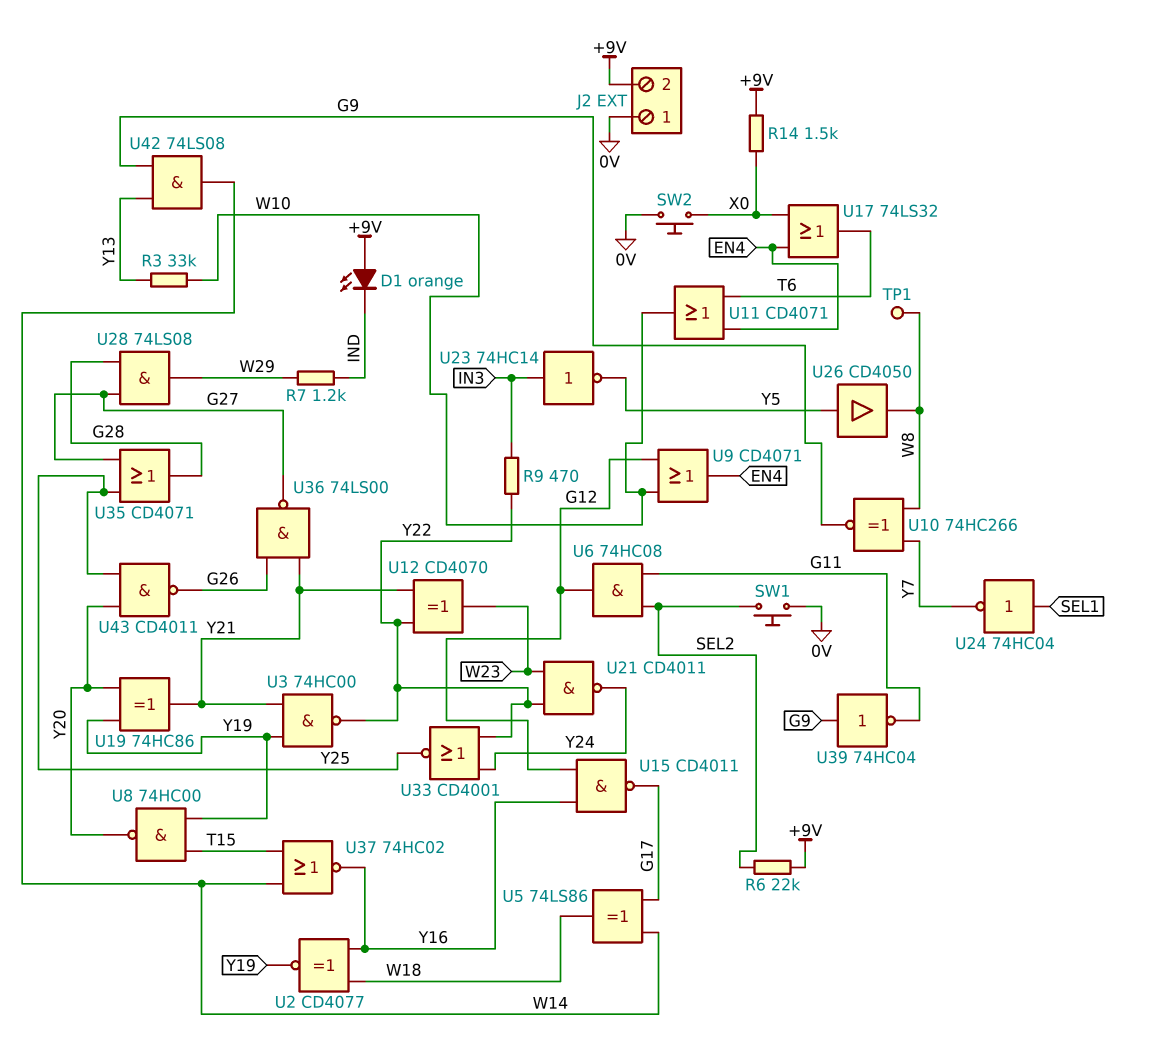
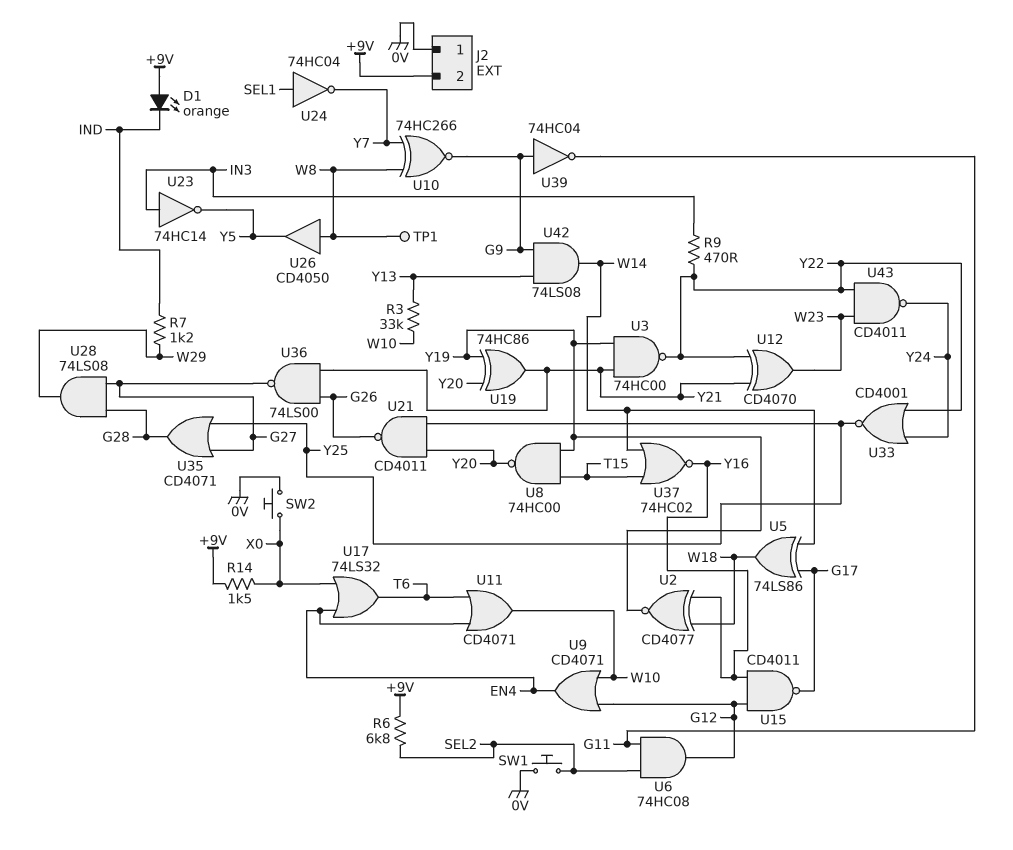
R6: 22k (+9V, SEL2) -> 6.8k (+9V, SEL2)
U21: NAND CD4011 (in W23, in Y22, out Y24) -> NAND CD4011 (in Y20, in Y25, out G26)
U26: buffer CD4050 (in Y5, out W8) -> buffer CD4050 (in W8, out Y5)
U43: NAND CD4011 (in Y20, in Y25, out G26) -> NAND CD4011 (in W23, in Y22, out Y24)

